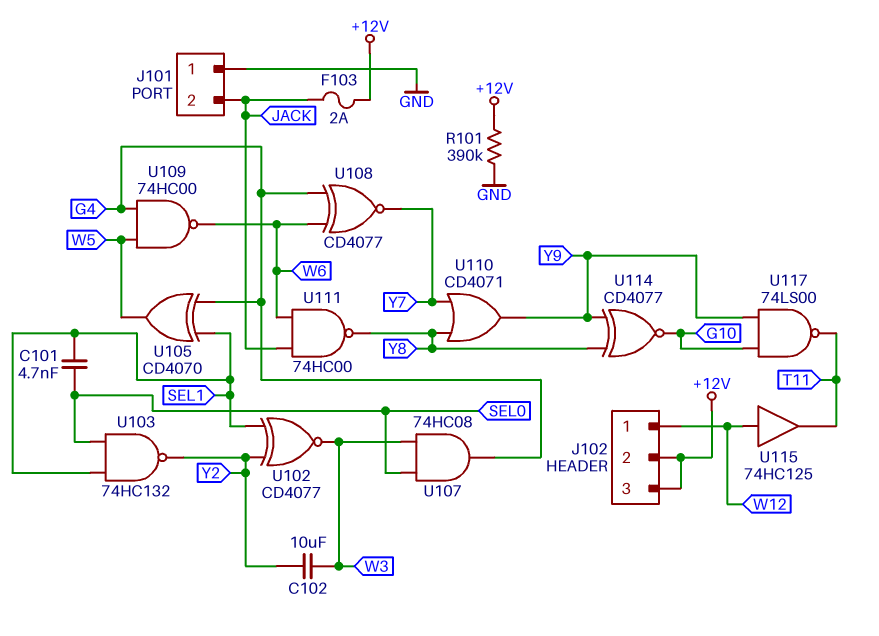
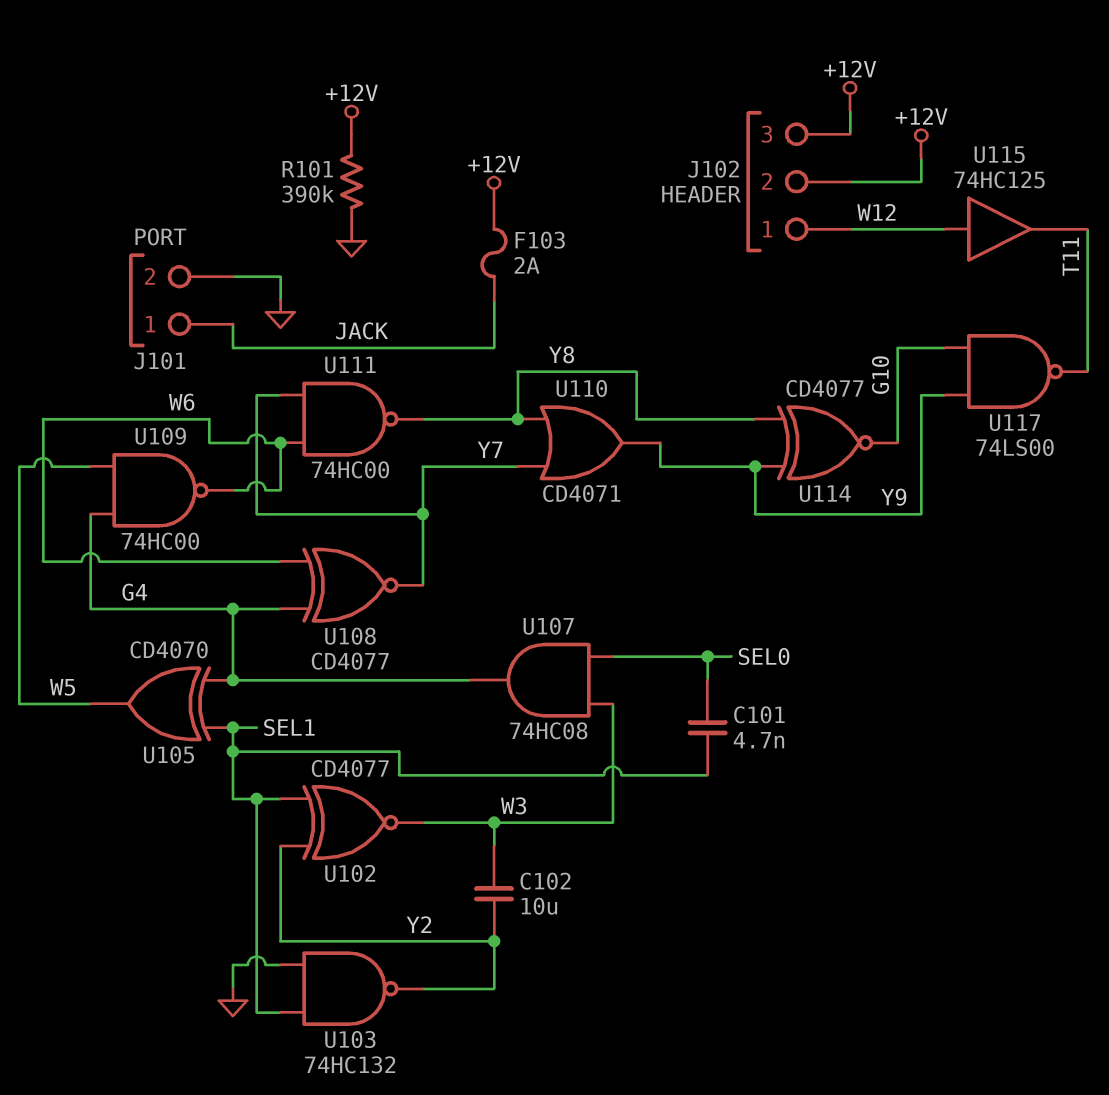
J101 pin 1: GND -> JACK
J101 pin 2: JACK -> GND
U103: NAND 74HC132 (in SEL0, in SEL1, out Y2) -> NAND 74HC132 (in GND, in SEL1, out Y2)
U111: NAND 74HC00 (in JACK, in W6, out Y8) -> NAND 74HC00 (in W6, in Y7, out Y8)

